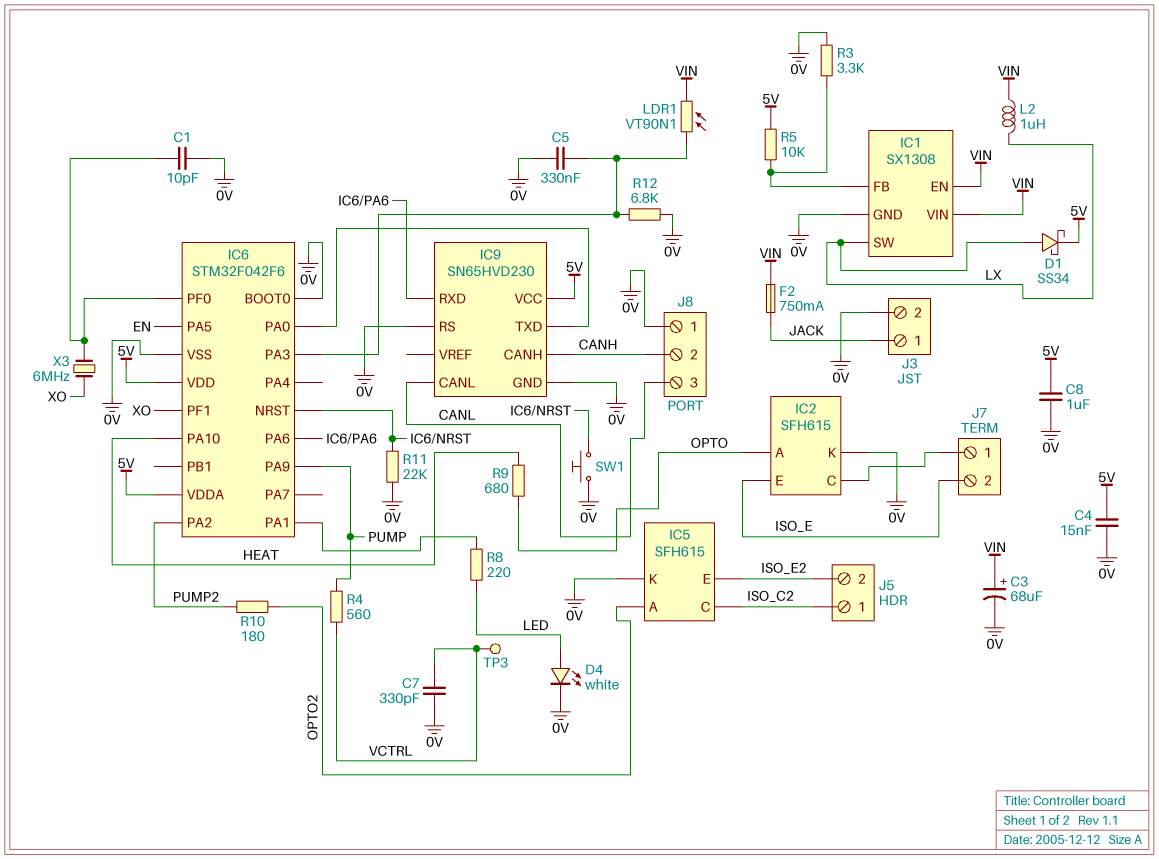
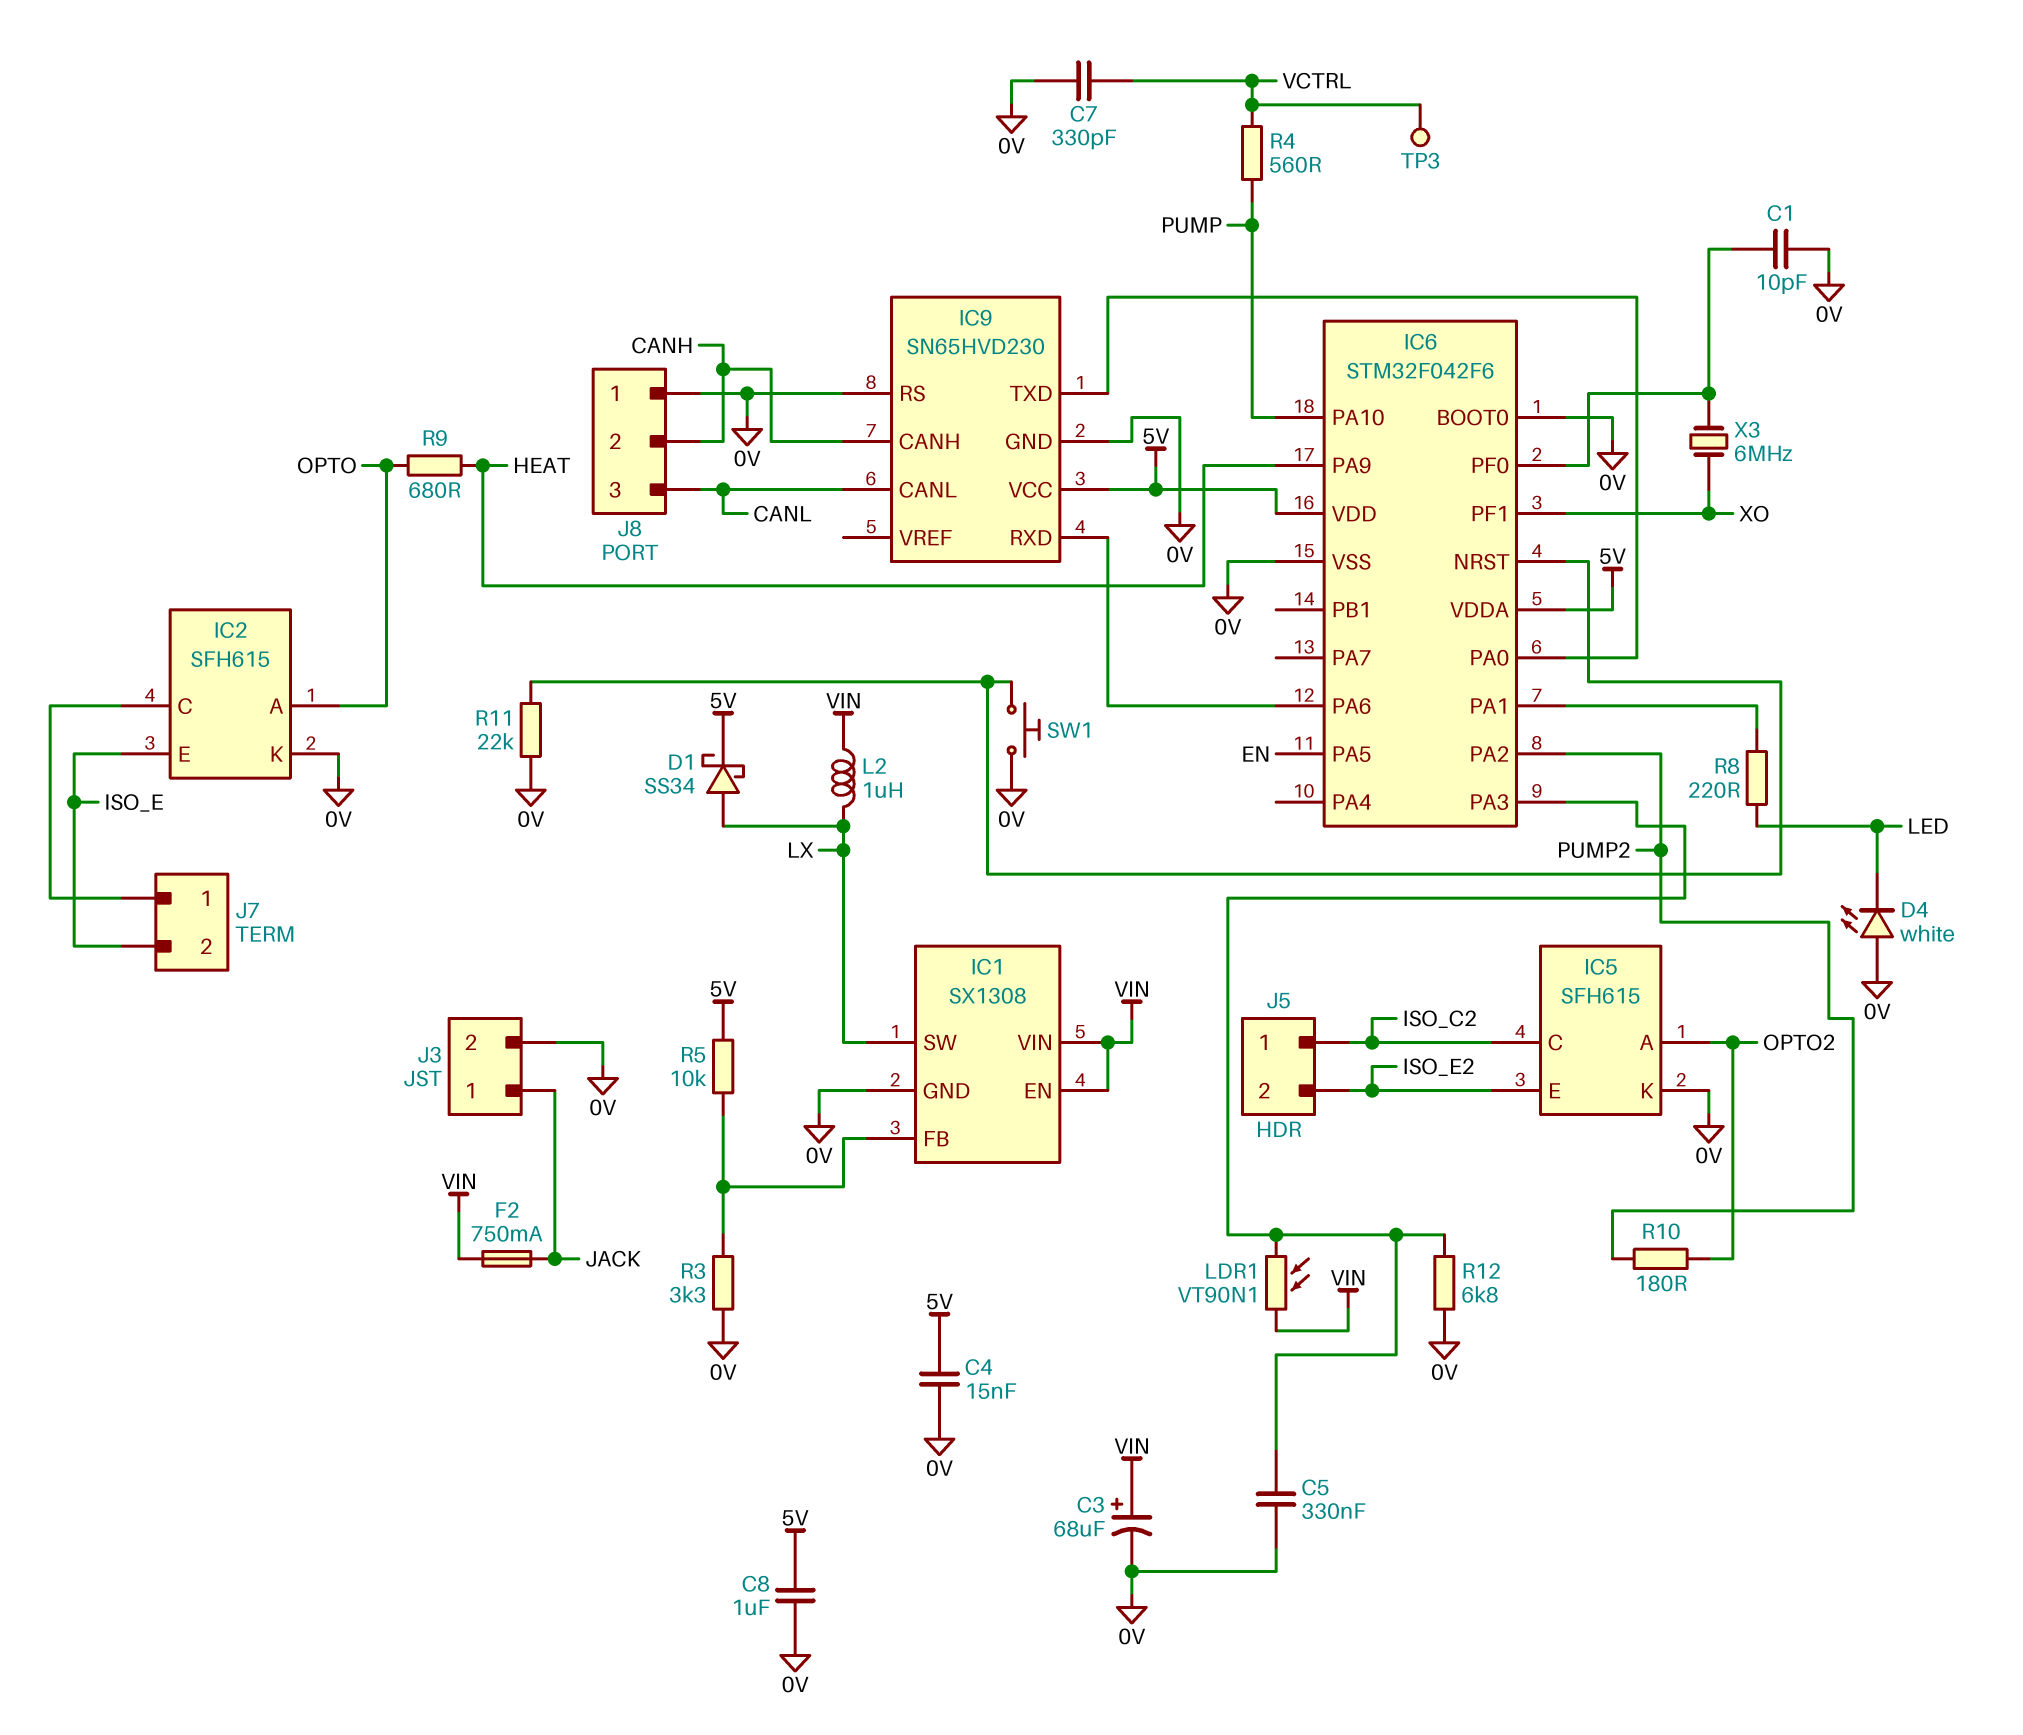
D4: LED white (A LED, K 0V) -> LED white (A 0V, K LED)
IC6 pin PA9: PUMP -> HEAT
IC6 pin PA10: HEAT -> PUMP

